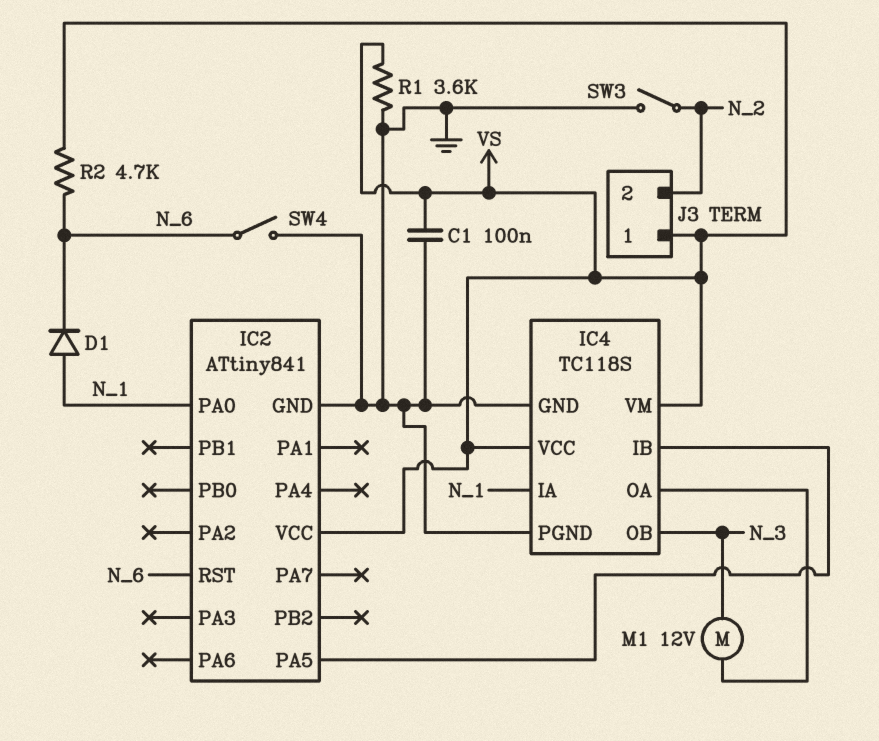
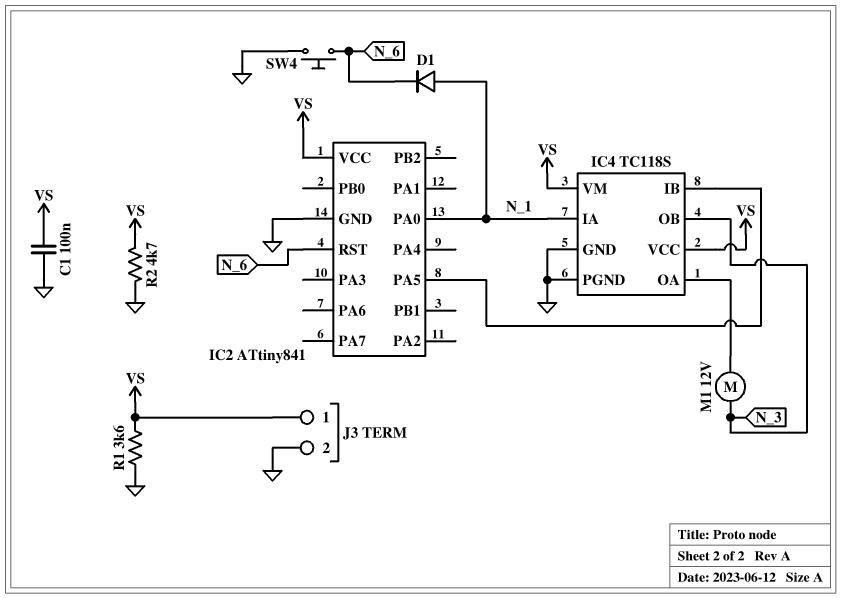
J3 pin 2: N_2 -> GND
R2: 4.7k (N_6, VS) -> 4.7k (GND, VS)
SW3: switch (GND, N_2) -> none
SW4: switch (GND, N_6) -> button (GND, N_6)

